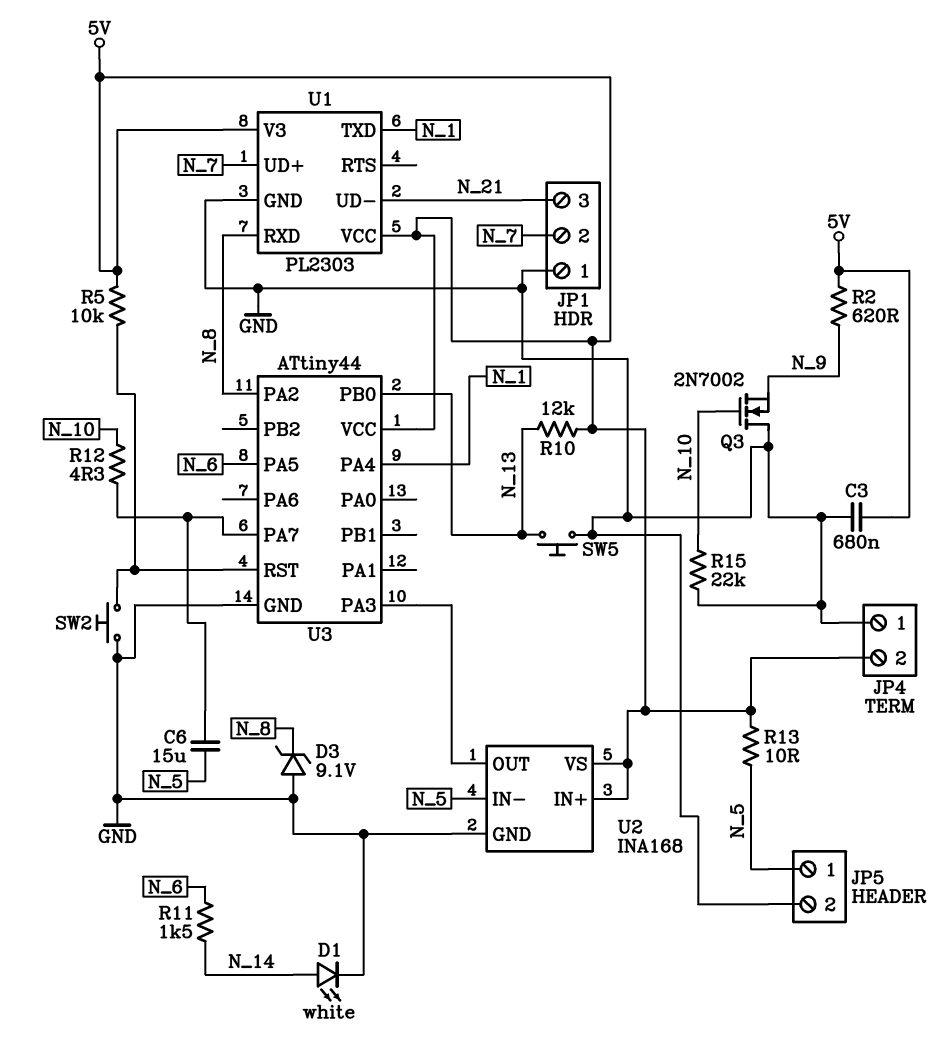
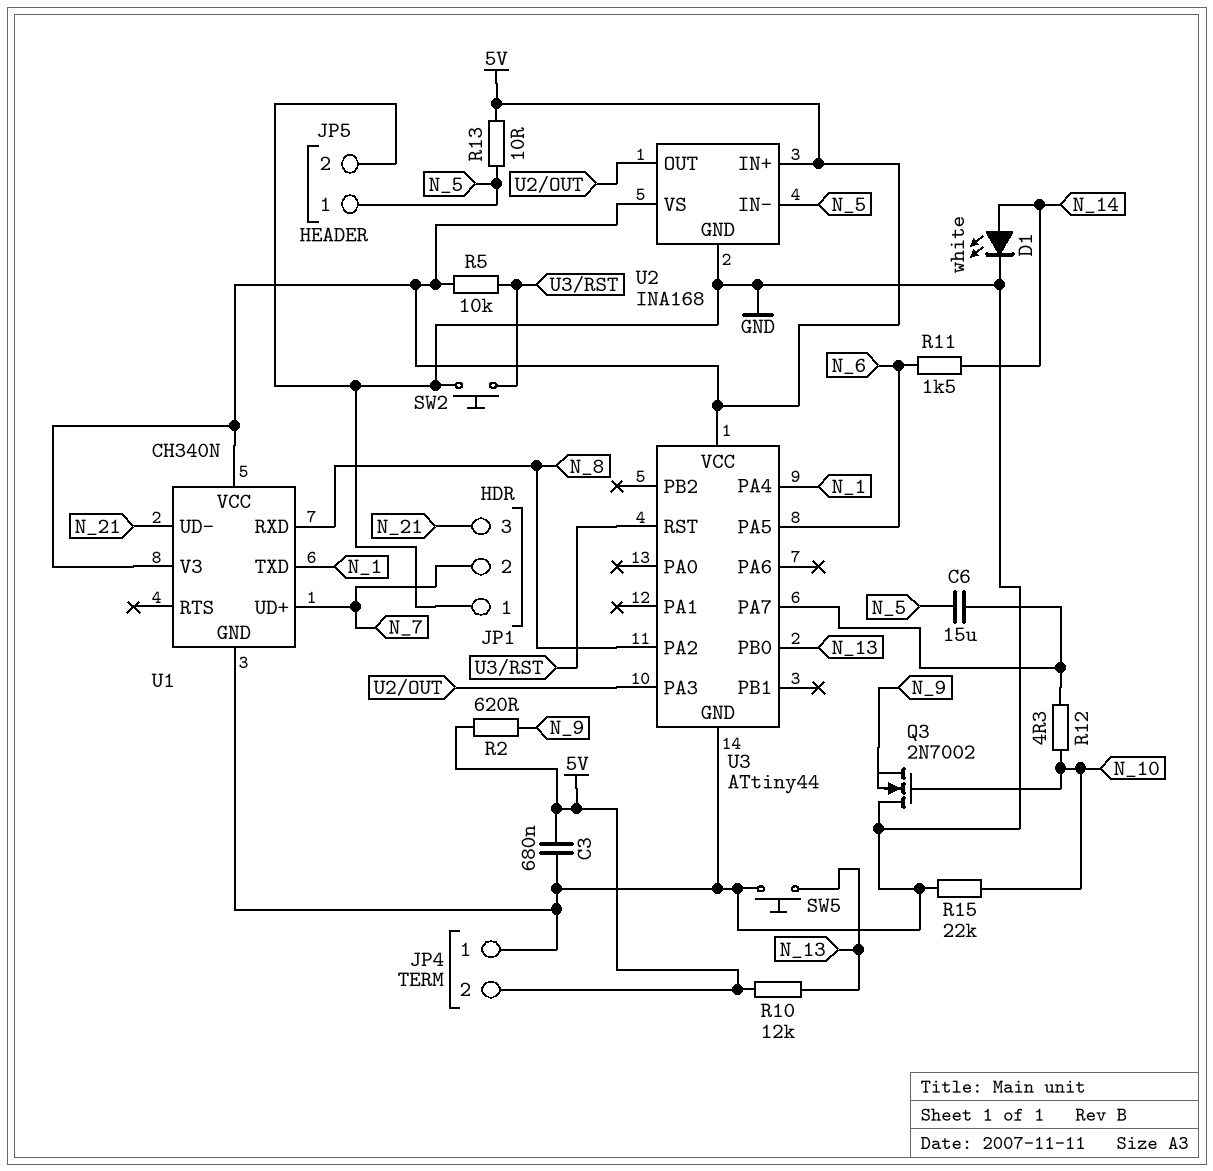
D3: zener 9.1V (A GND, K N_8) -> none
U1: PL2303 -> CH340N

